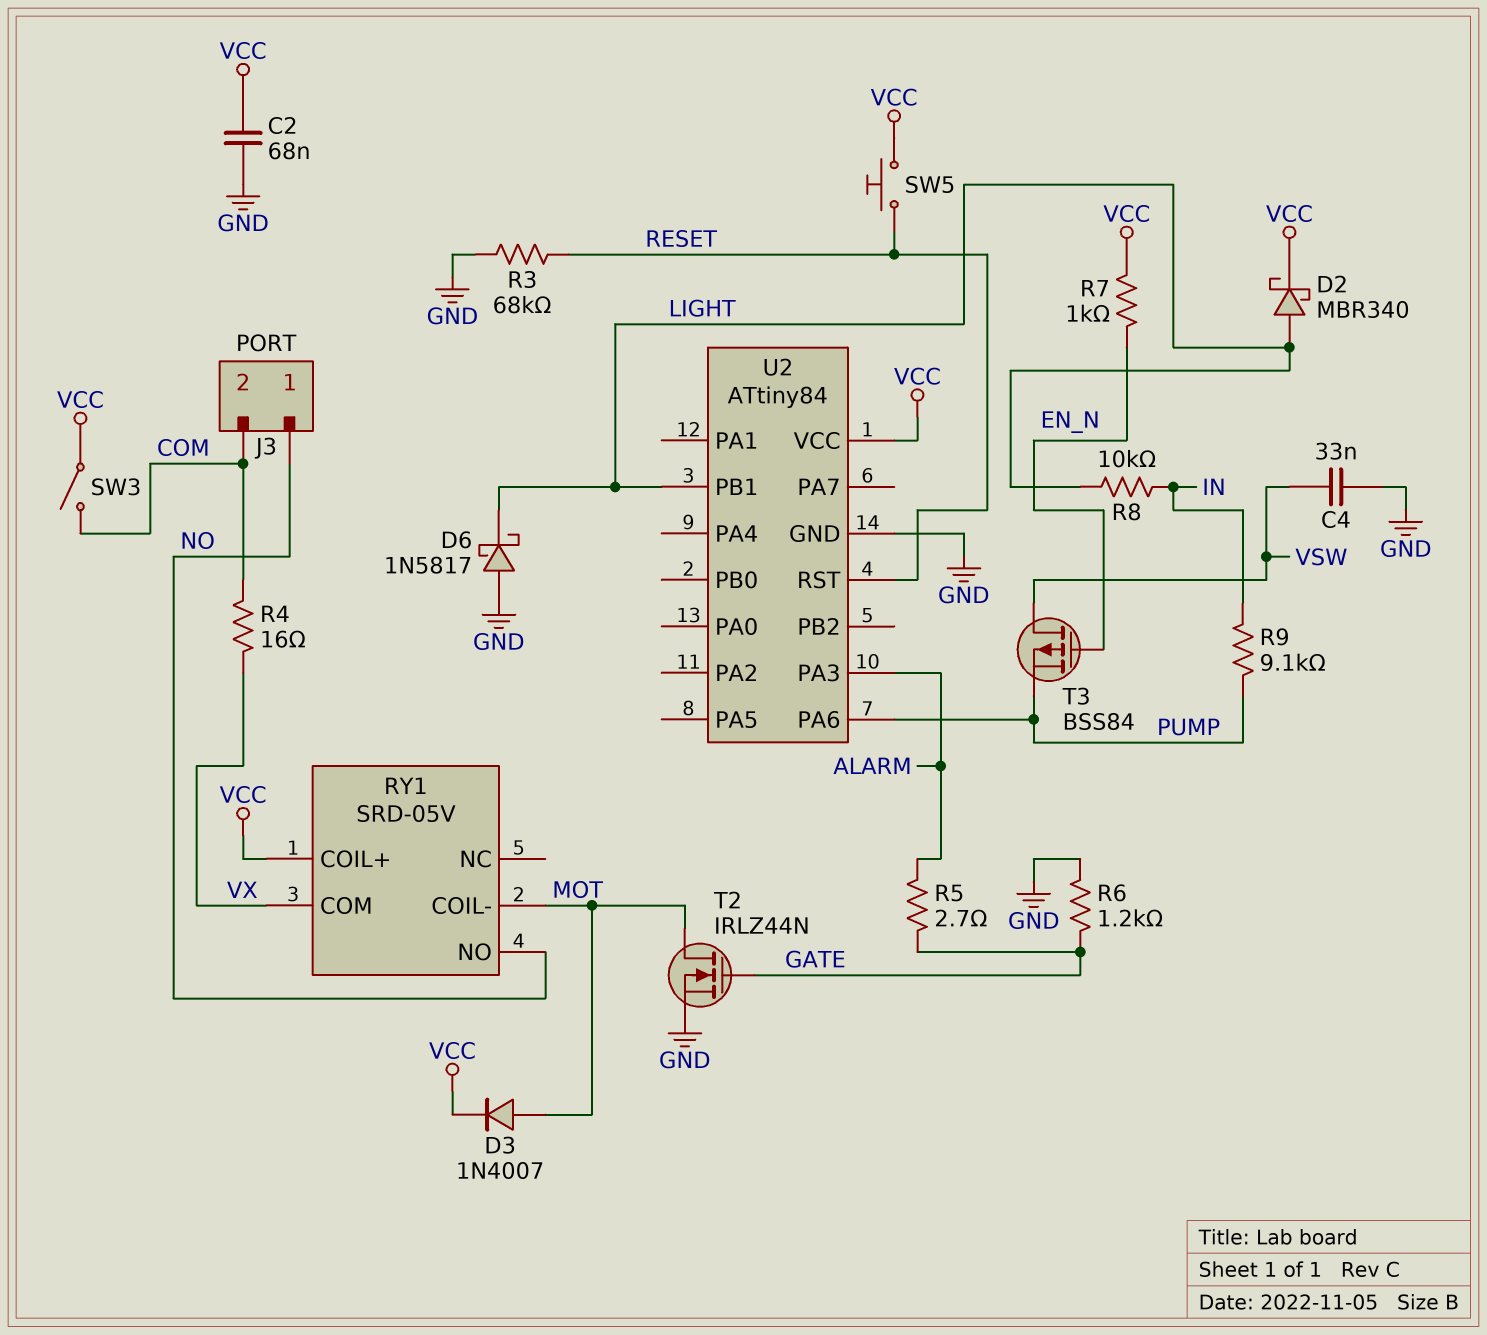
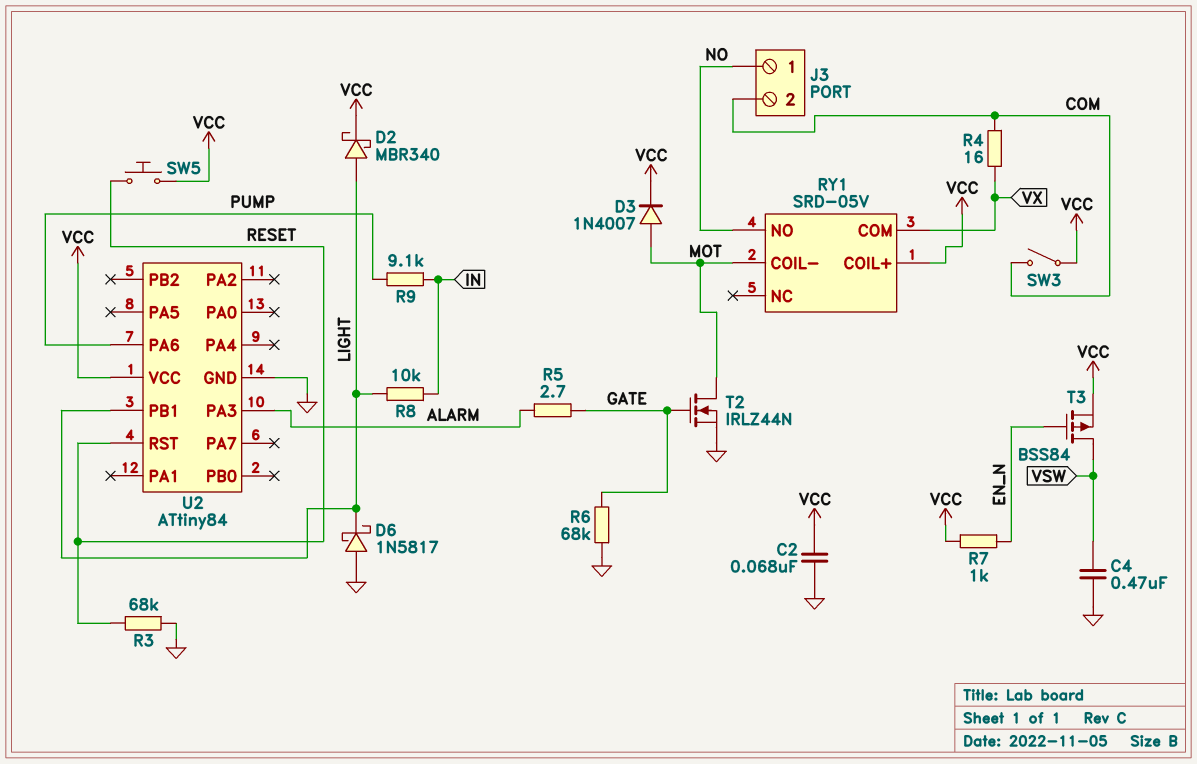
C4: 33nF (GND, VSW) -> 470nF (GND, VSW)
R6: 1.2k (GATE, GND) -> 68k (GATE, GND)
T3: PMOS BSS84 (G EN_N, D VSW, S PUMP) -> PMOS BSS84 (G EN_N, D VSW, S VCC)

